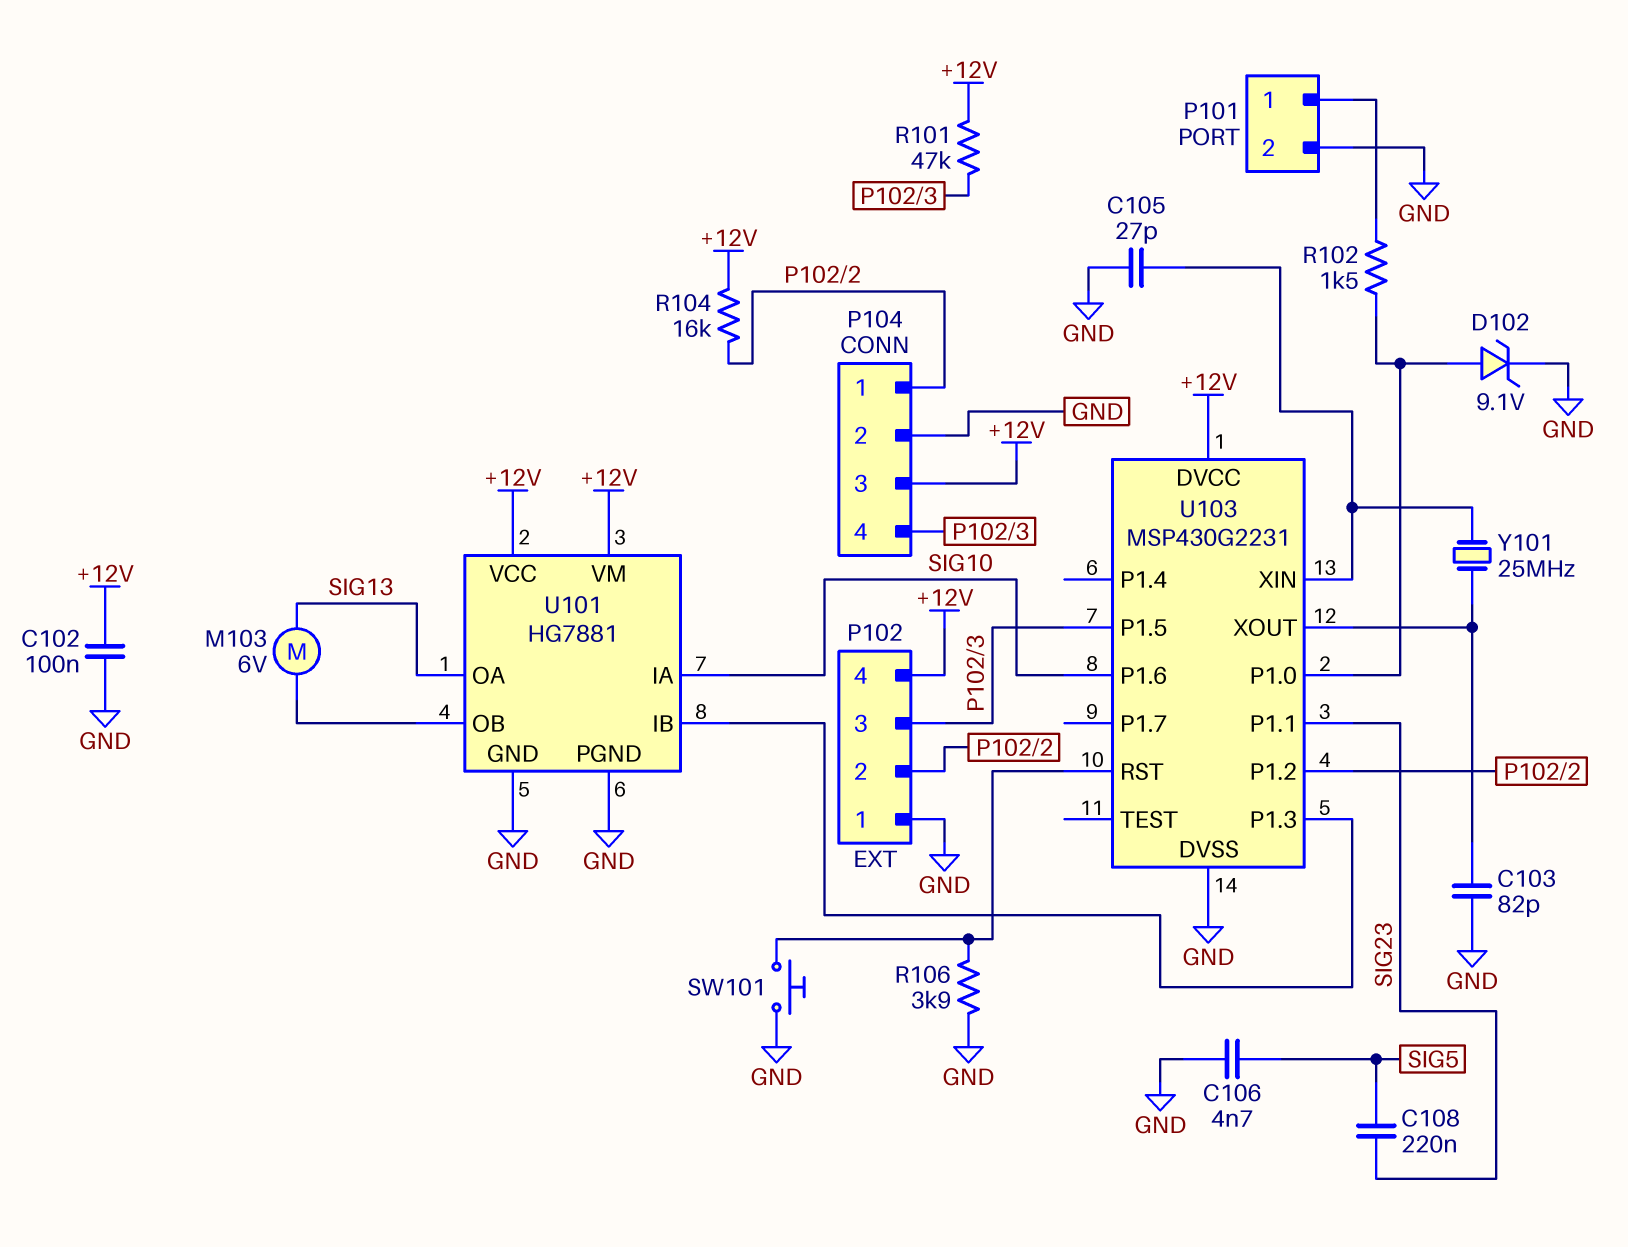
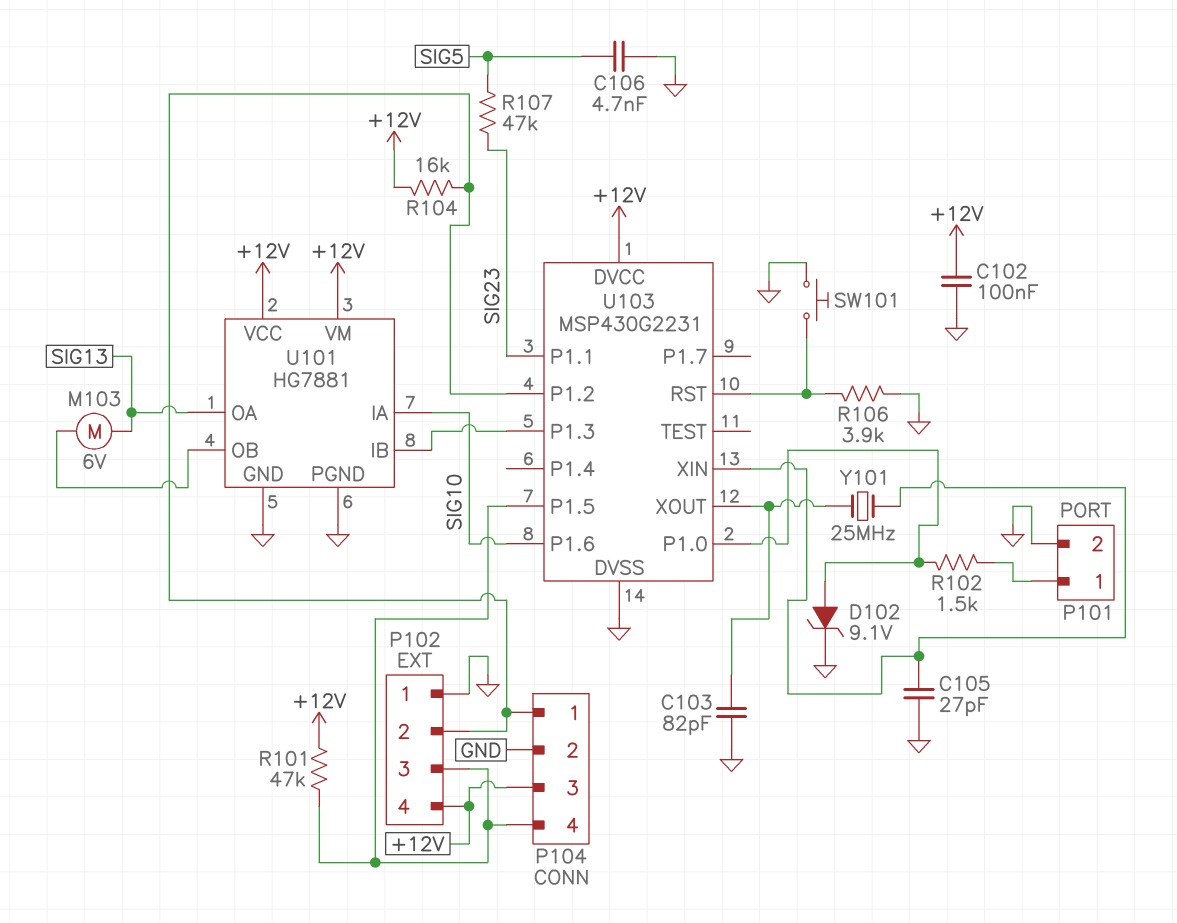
C108: 220nF (SIG5, SIG23) -> none
R107: none -> 47k (SIG5, SIG23)

